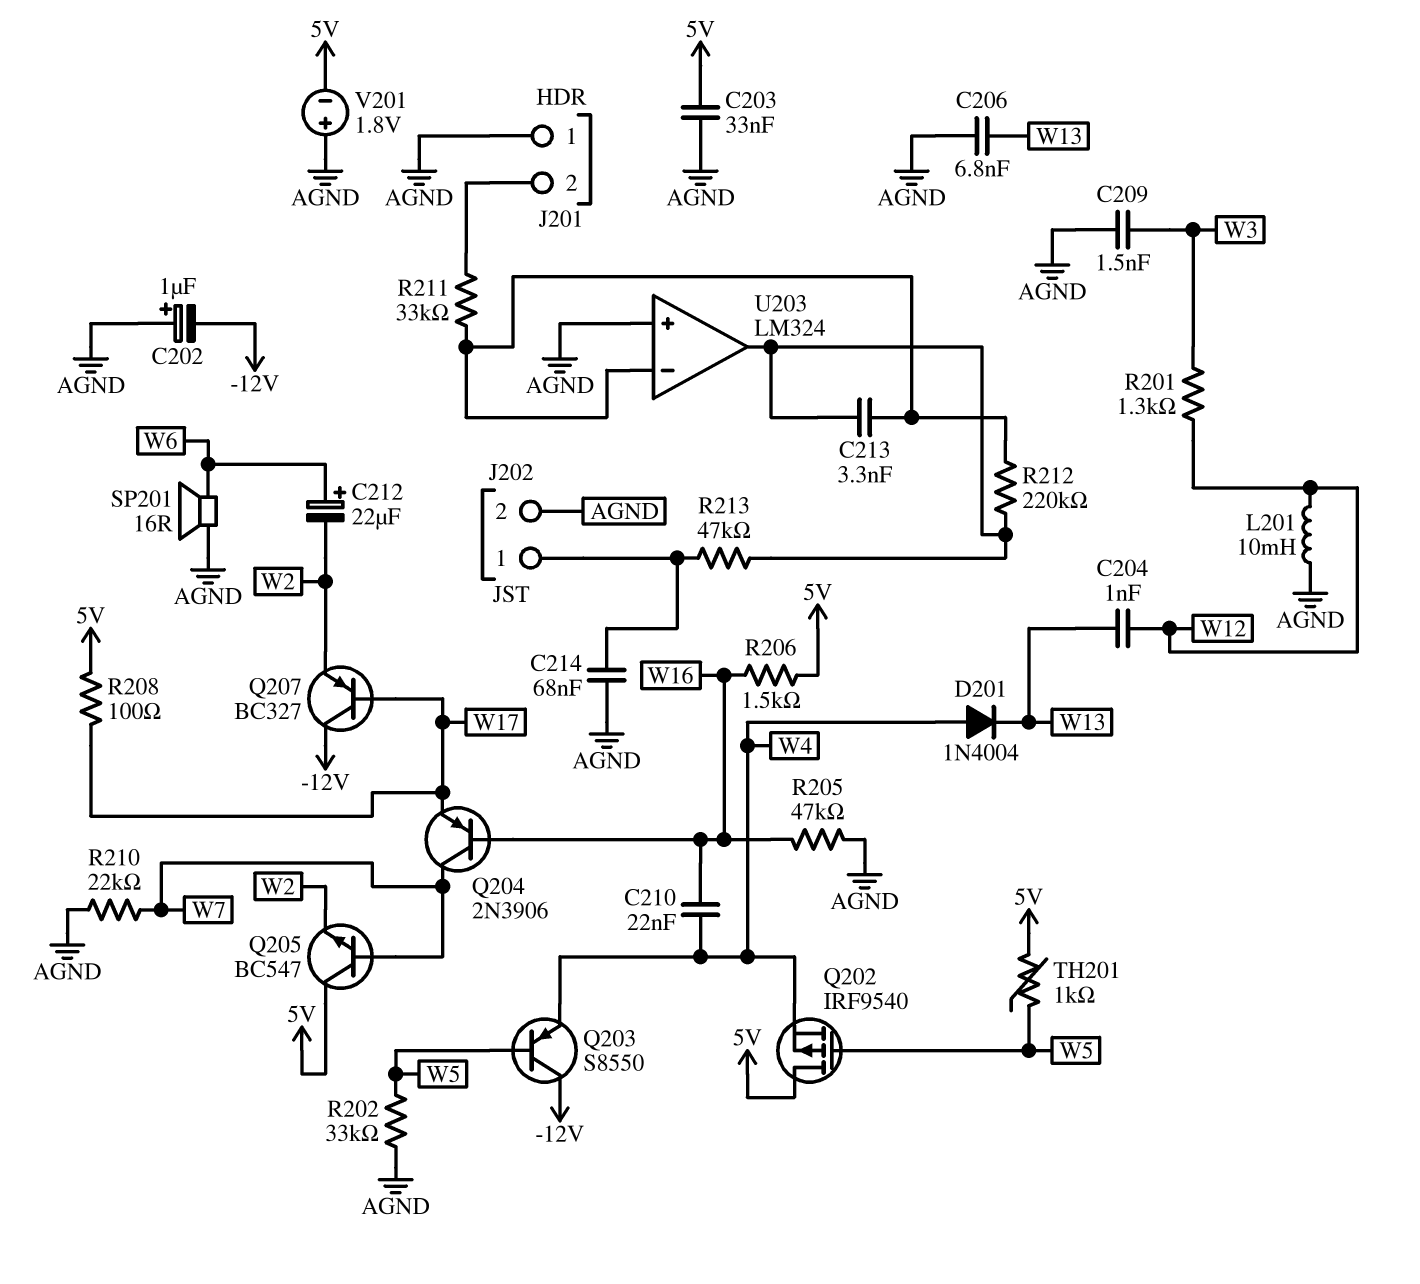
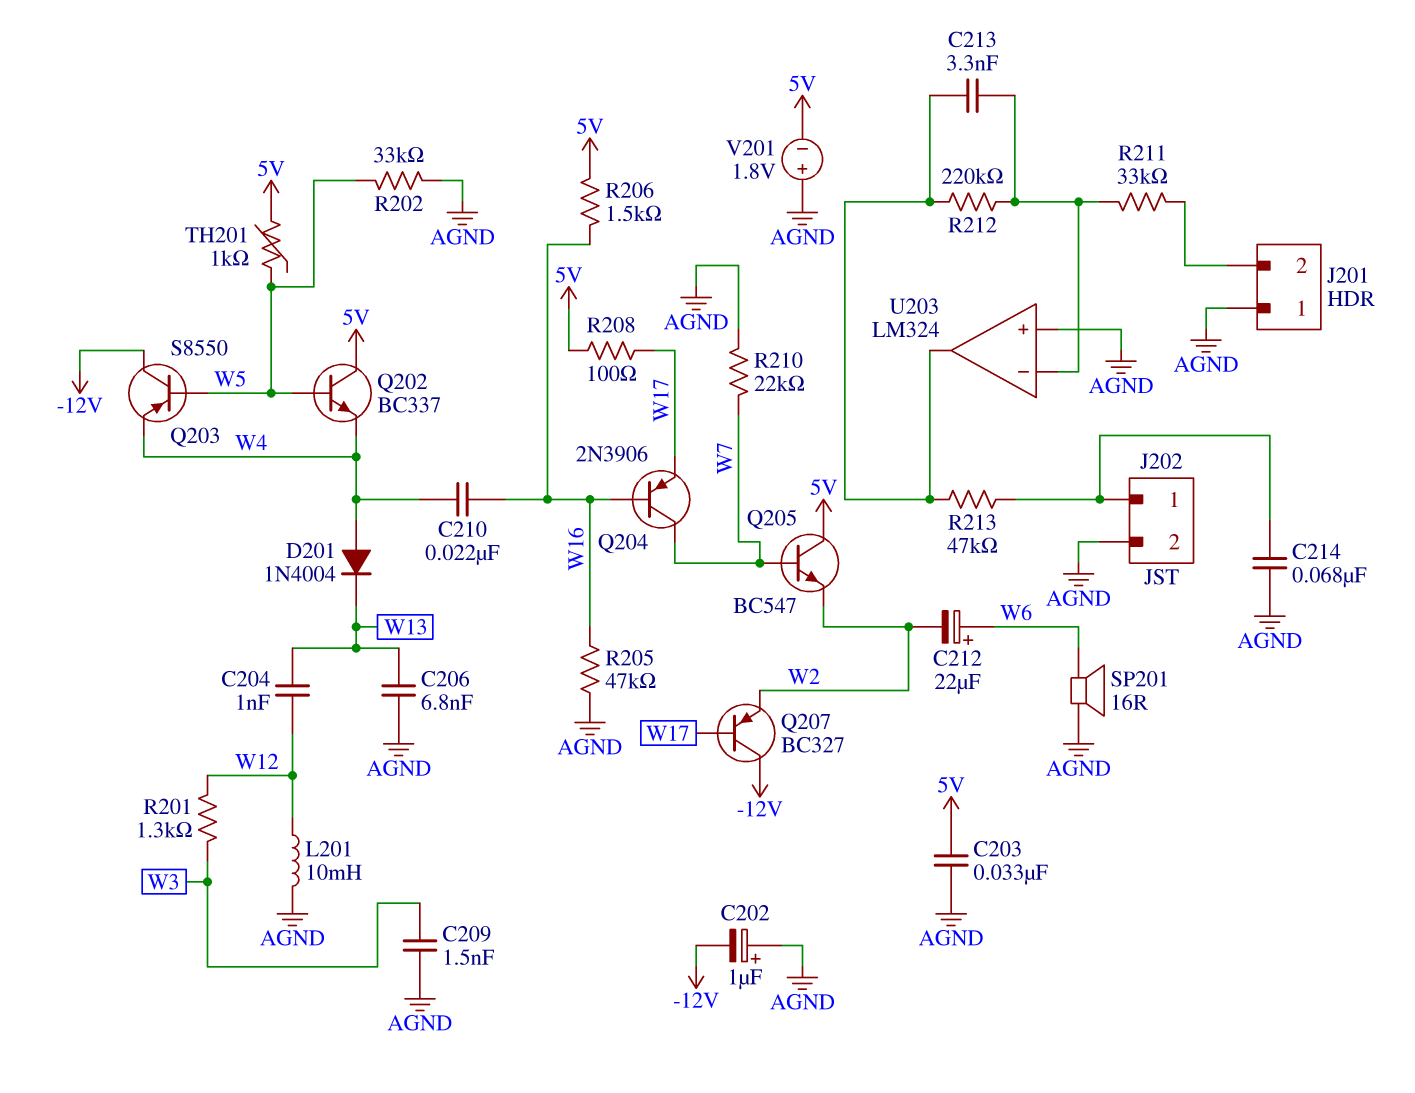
Q202: PMOS IRF9540 (G W5, D 5V, S W4) -> NPN BC337 (B W5, C 5V, E W4)

